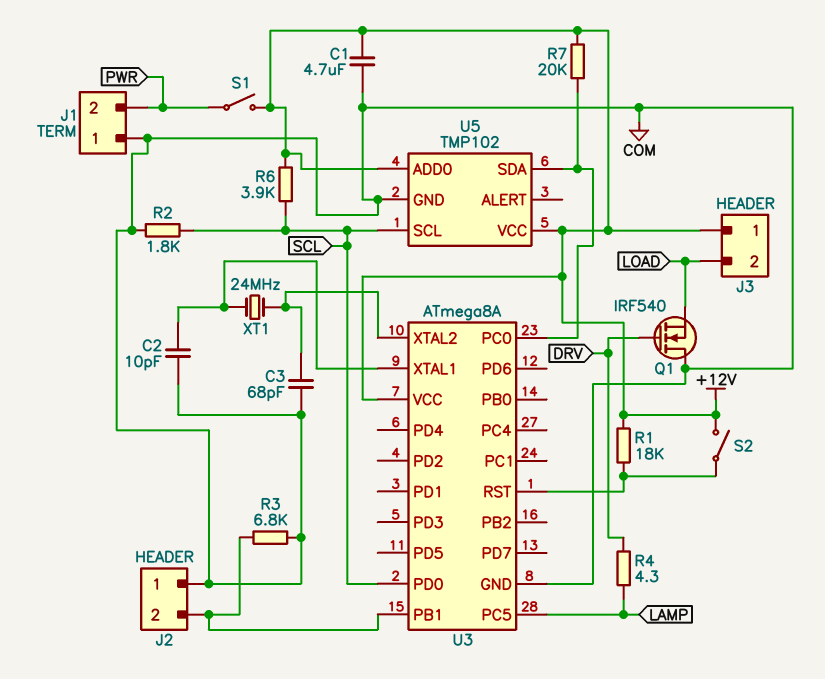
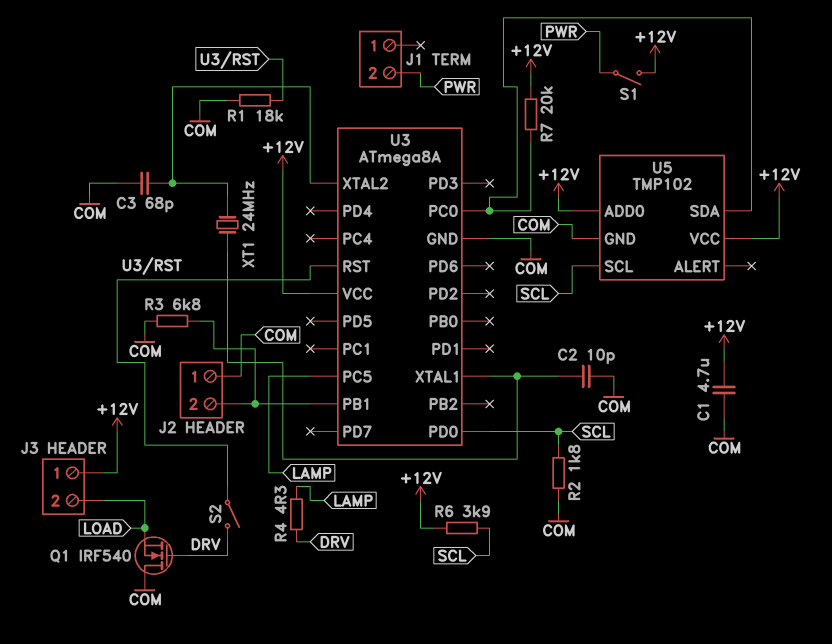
J1 pin 1: COM -> none
R1: 18k (+12V, U3/RST) -> 18k (COM, U3/RST)
S2: switch (+12V, U3/RST) -> switch (DRV, U3/RST)

